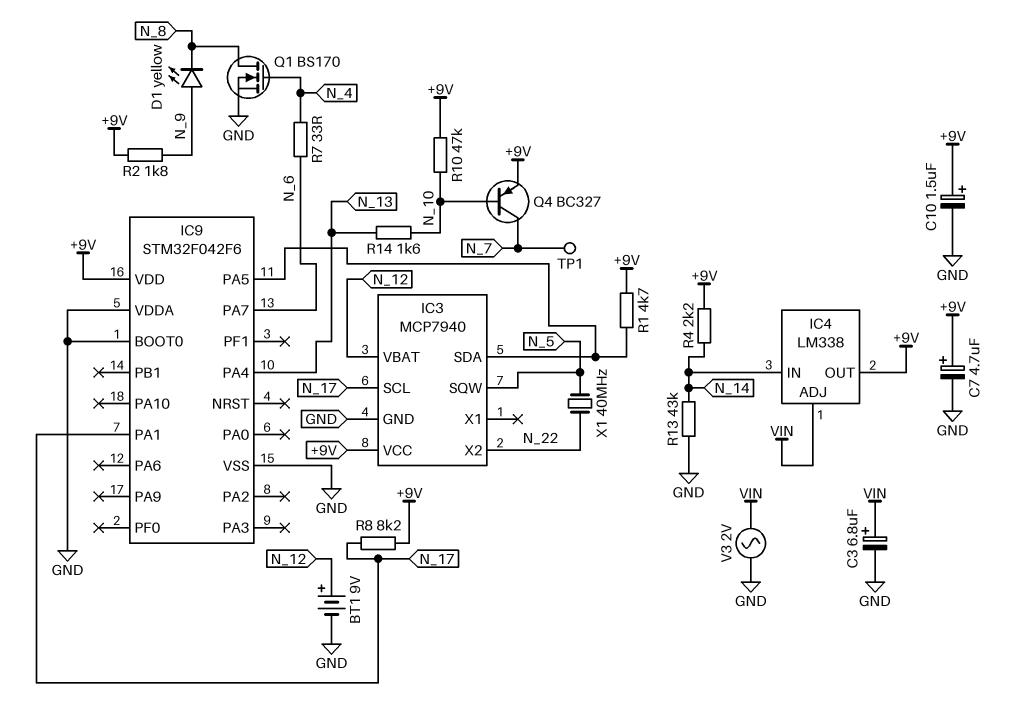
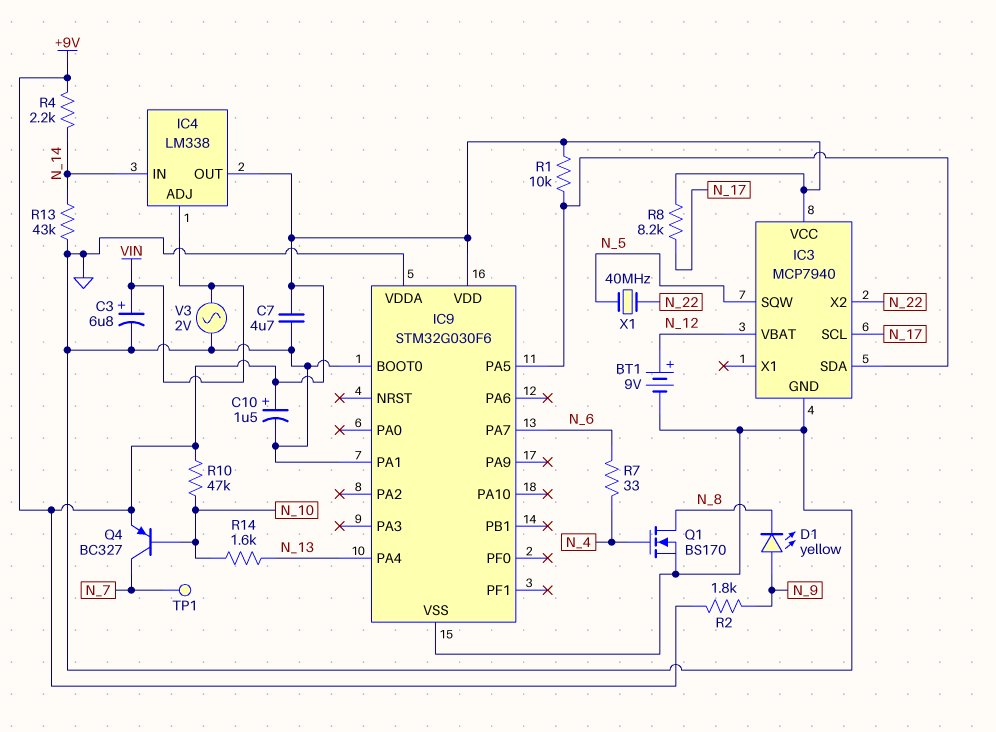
C7: 4.7uF (plus +9V, minus GND) -> 4.7uF (+9V, GND)
IC9: STM32F042F6 -> STM32G030F6
IC9 pin PA1: N_17 -> GND
R1: 4.7k (+9V, IC3/SDA) -> 10k (+9V, IC3/SDA)

